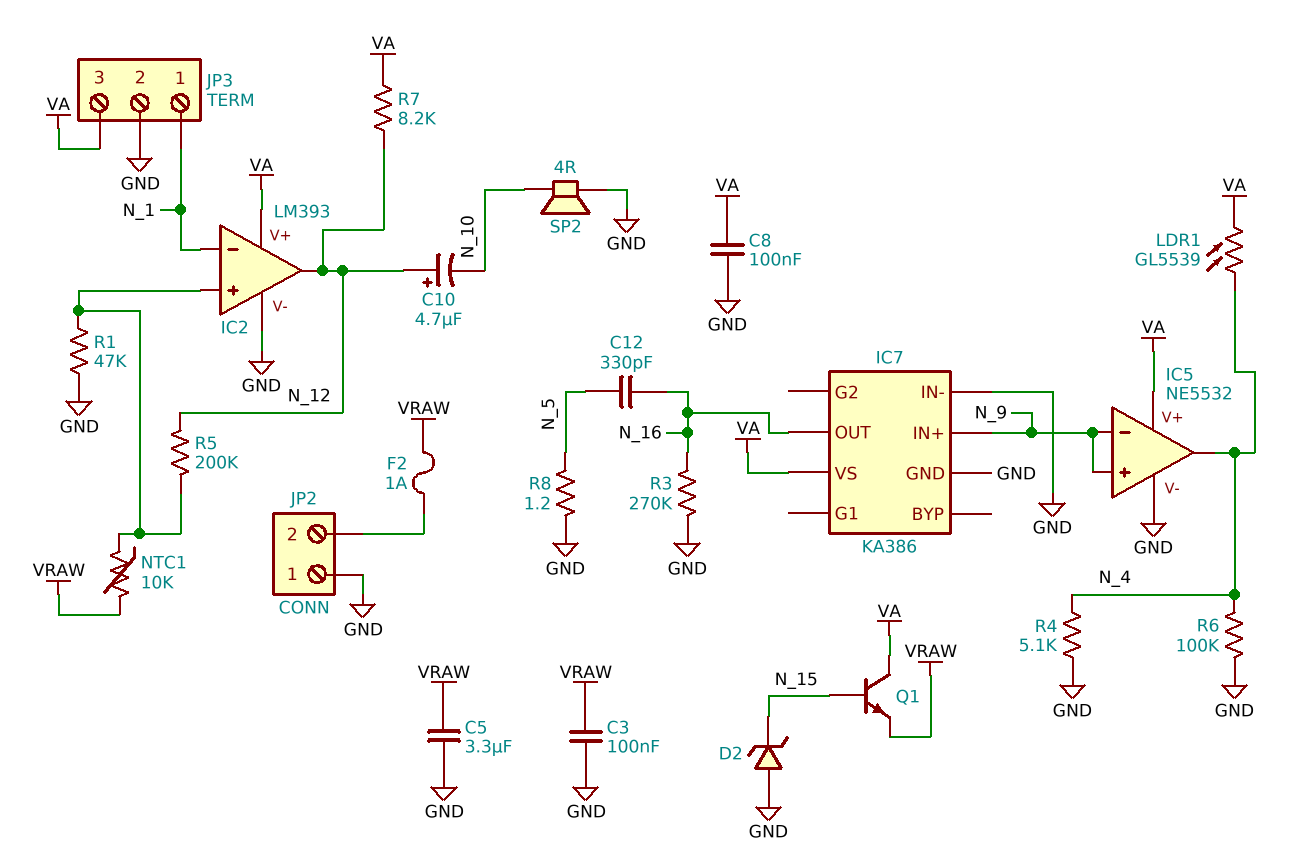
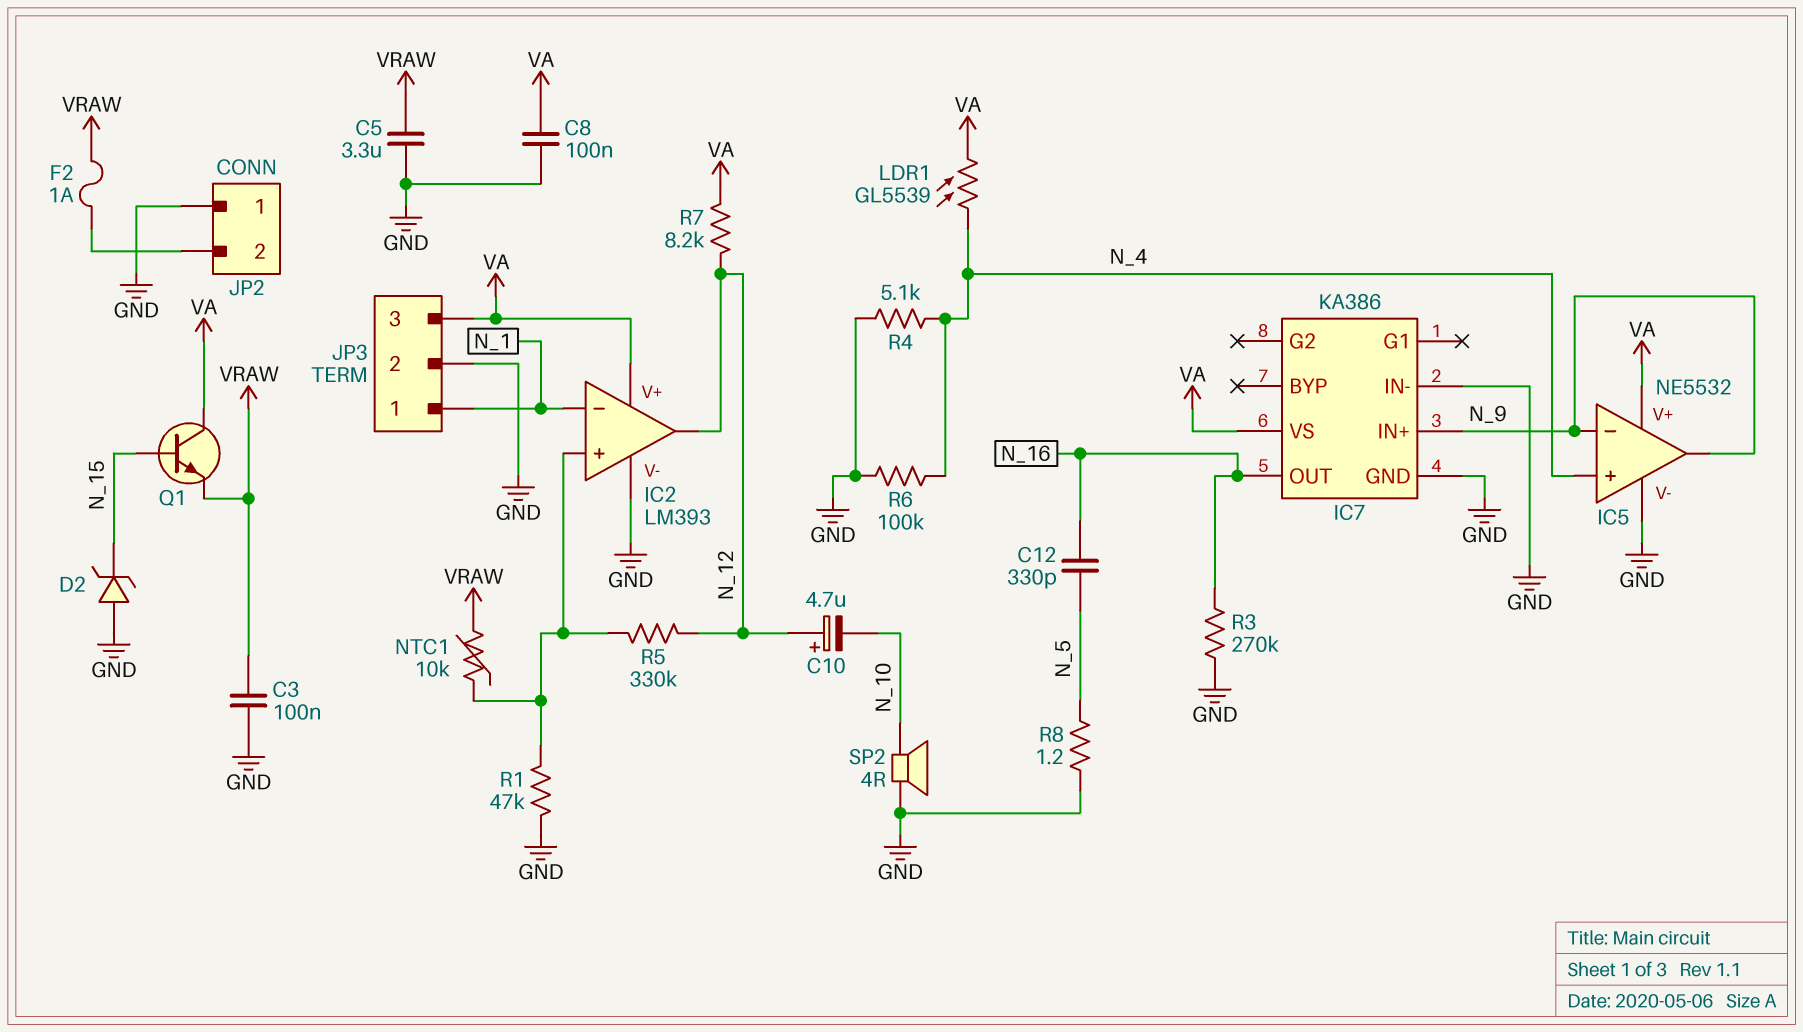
IC5 pin in+: N_9 -> N_4
IC5 pin out: N_4 -> N_9
R5: 200k (IC2/in+, N_12) -> 330k (IC2/in+, N_12)

